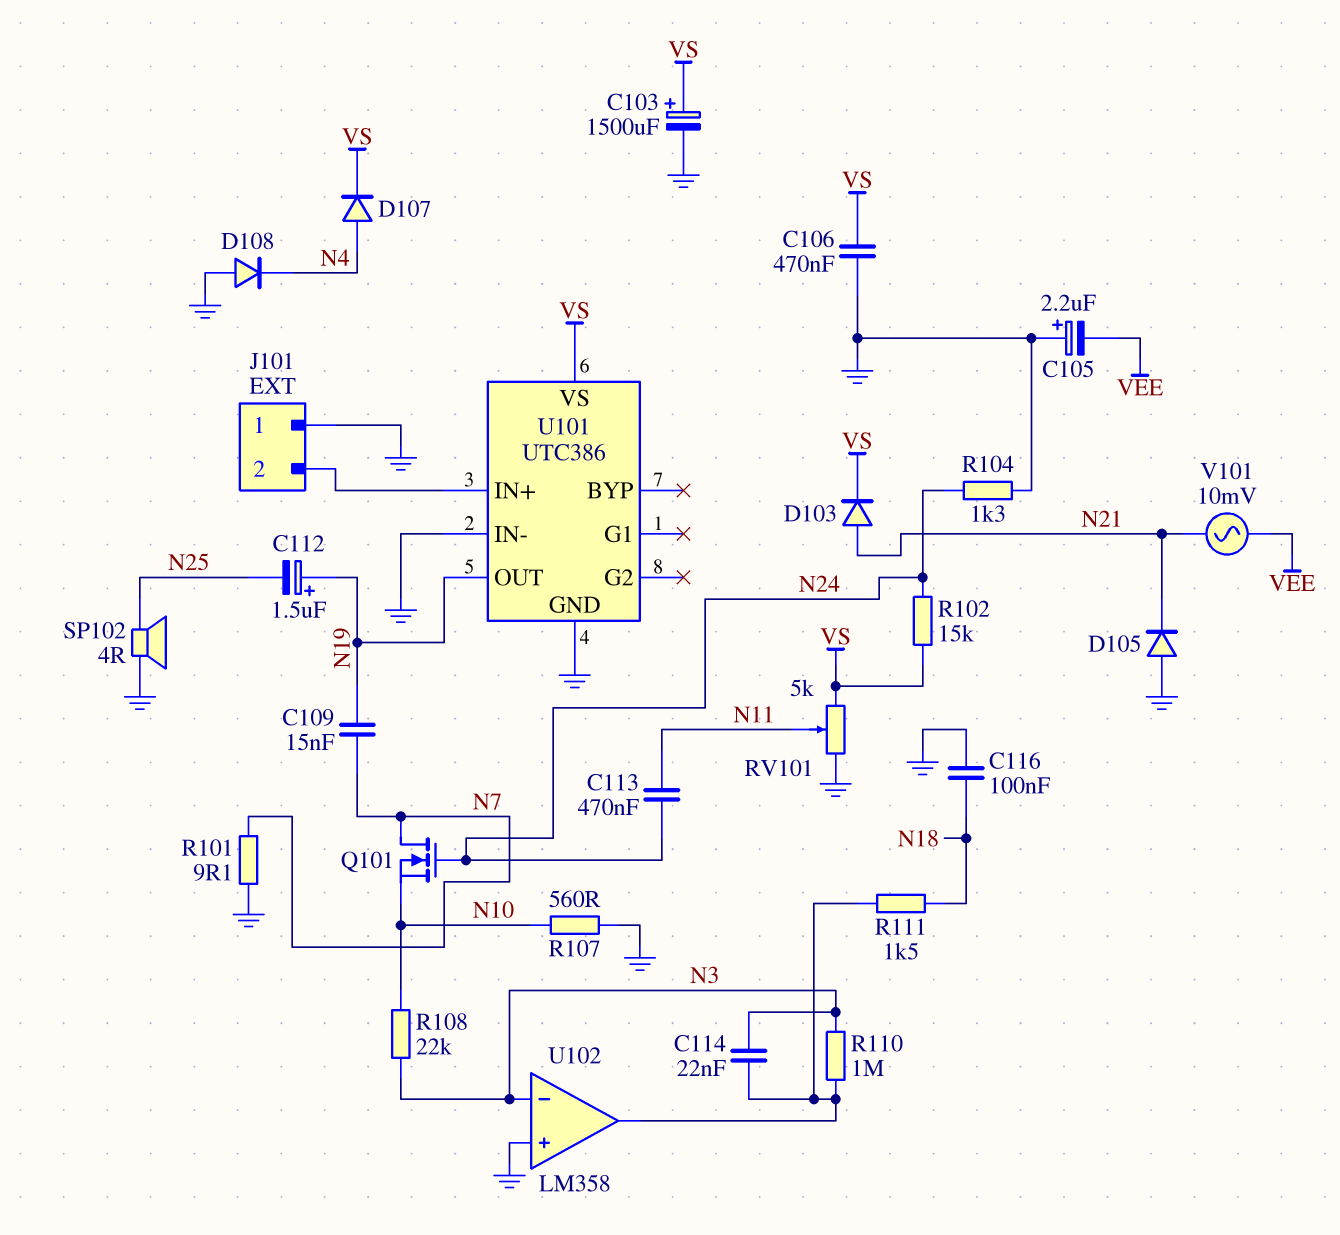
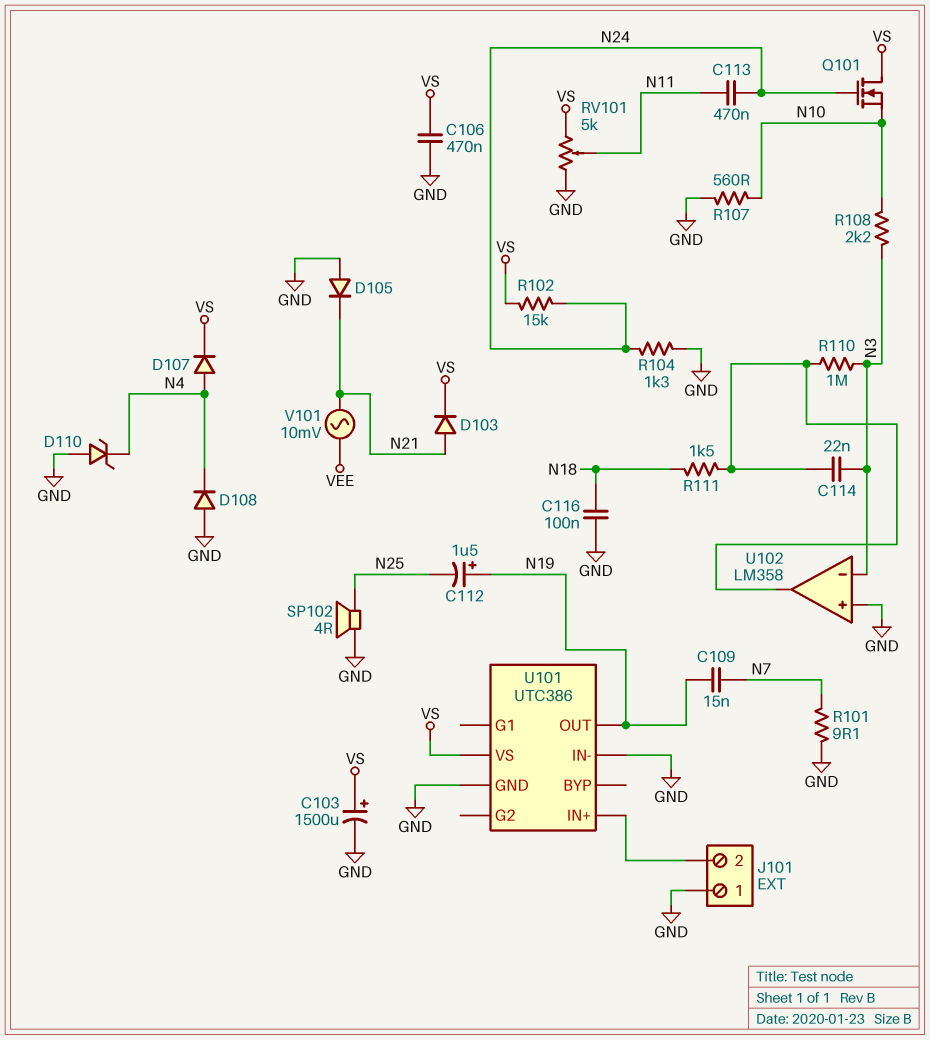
C105: 2.2uF (plus GND, minus VEE) -> none
D110: none -> zener (A GND, K N4)
Q101: NMOS (G N24, D N7, S N10) -> NMOS (G N24, D VS, S N10)
R108: 22k (N3, N10) -> 2.2k (N3, N10)

